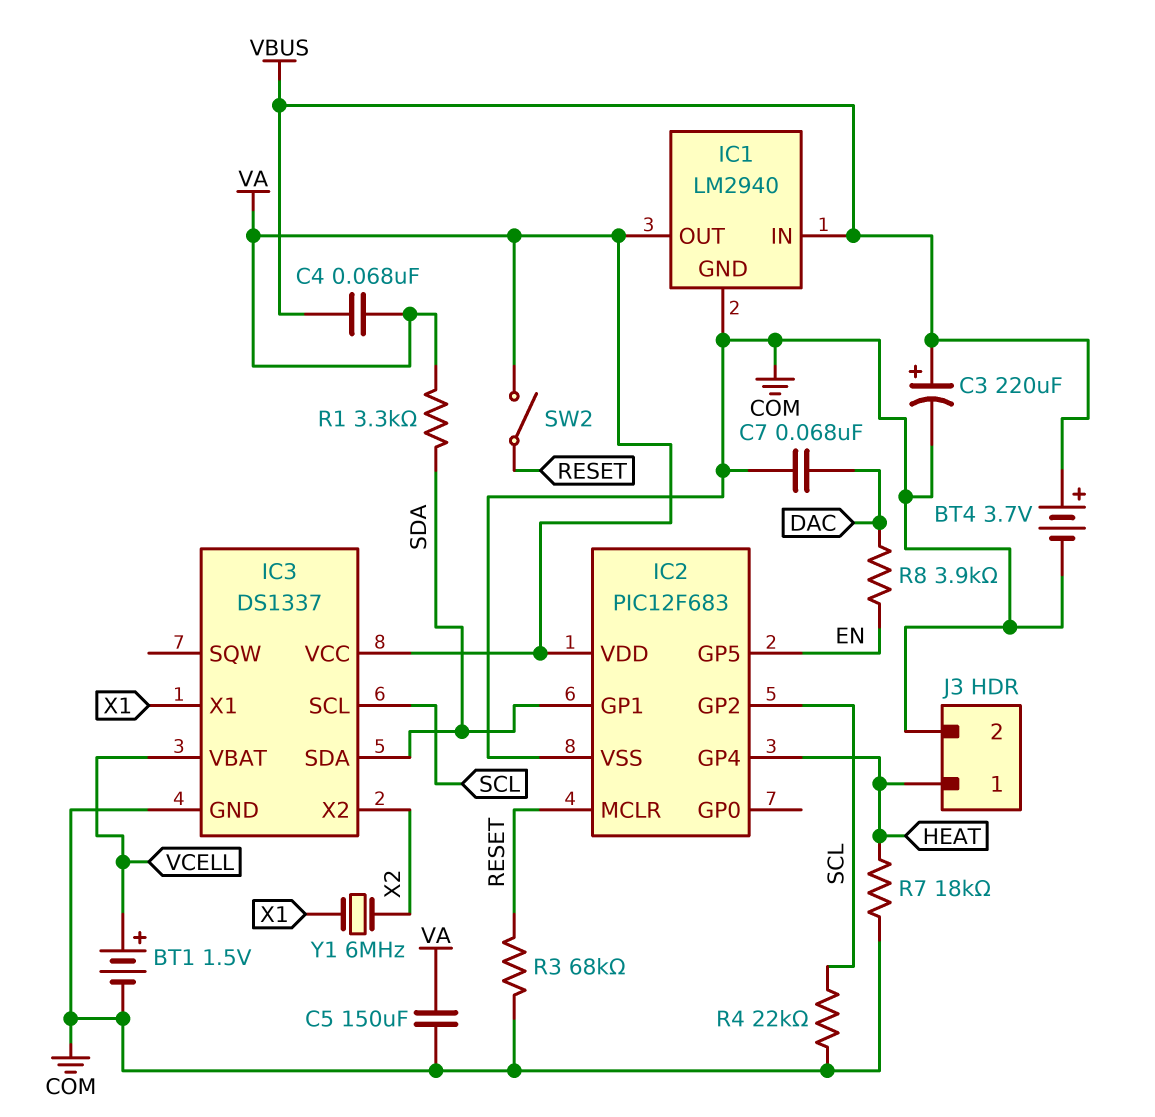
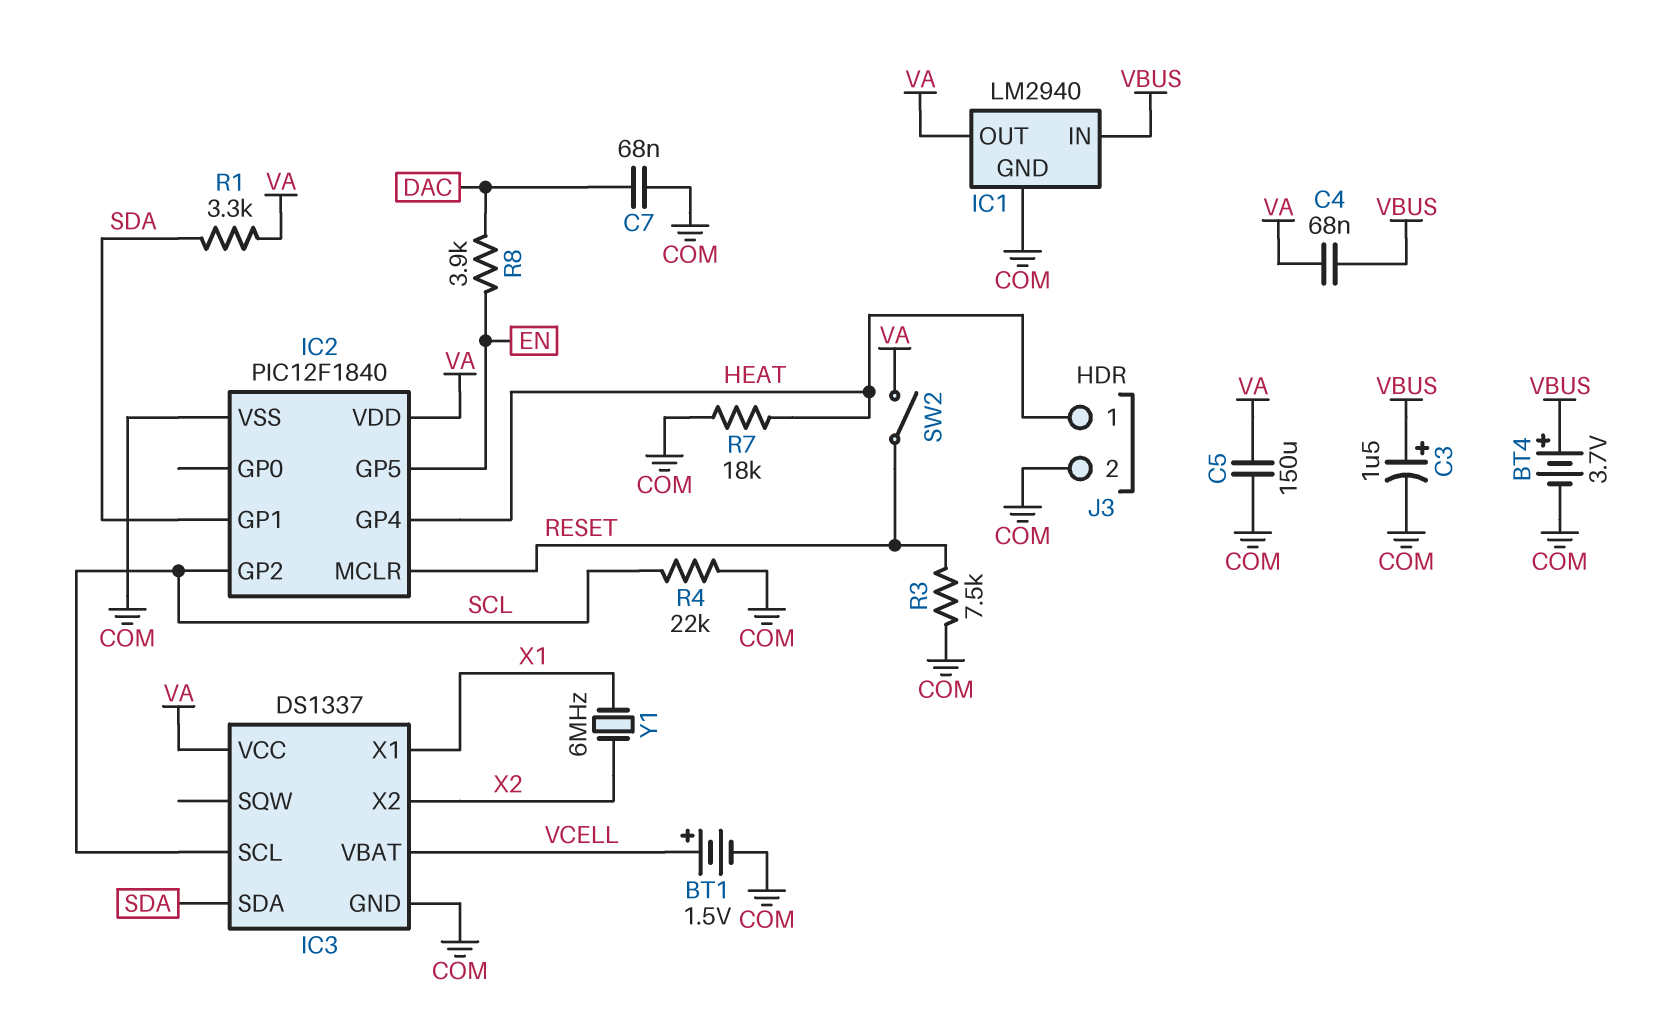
C3: 220uF (plus VBUS, minus COM) -> 1.5uF (plus VBUS, minus COM)
IC2: PIC12F683 -> PIC12F1840
R3: 68k (COM, RESET) -> 7.5k (COM, RESET)

